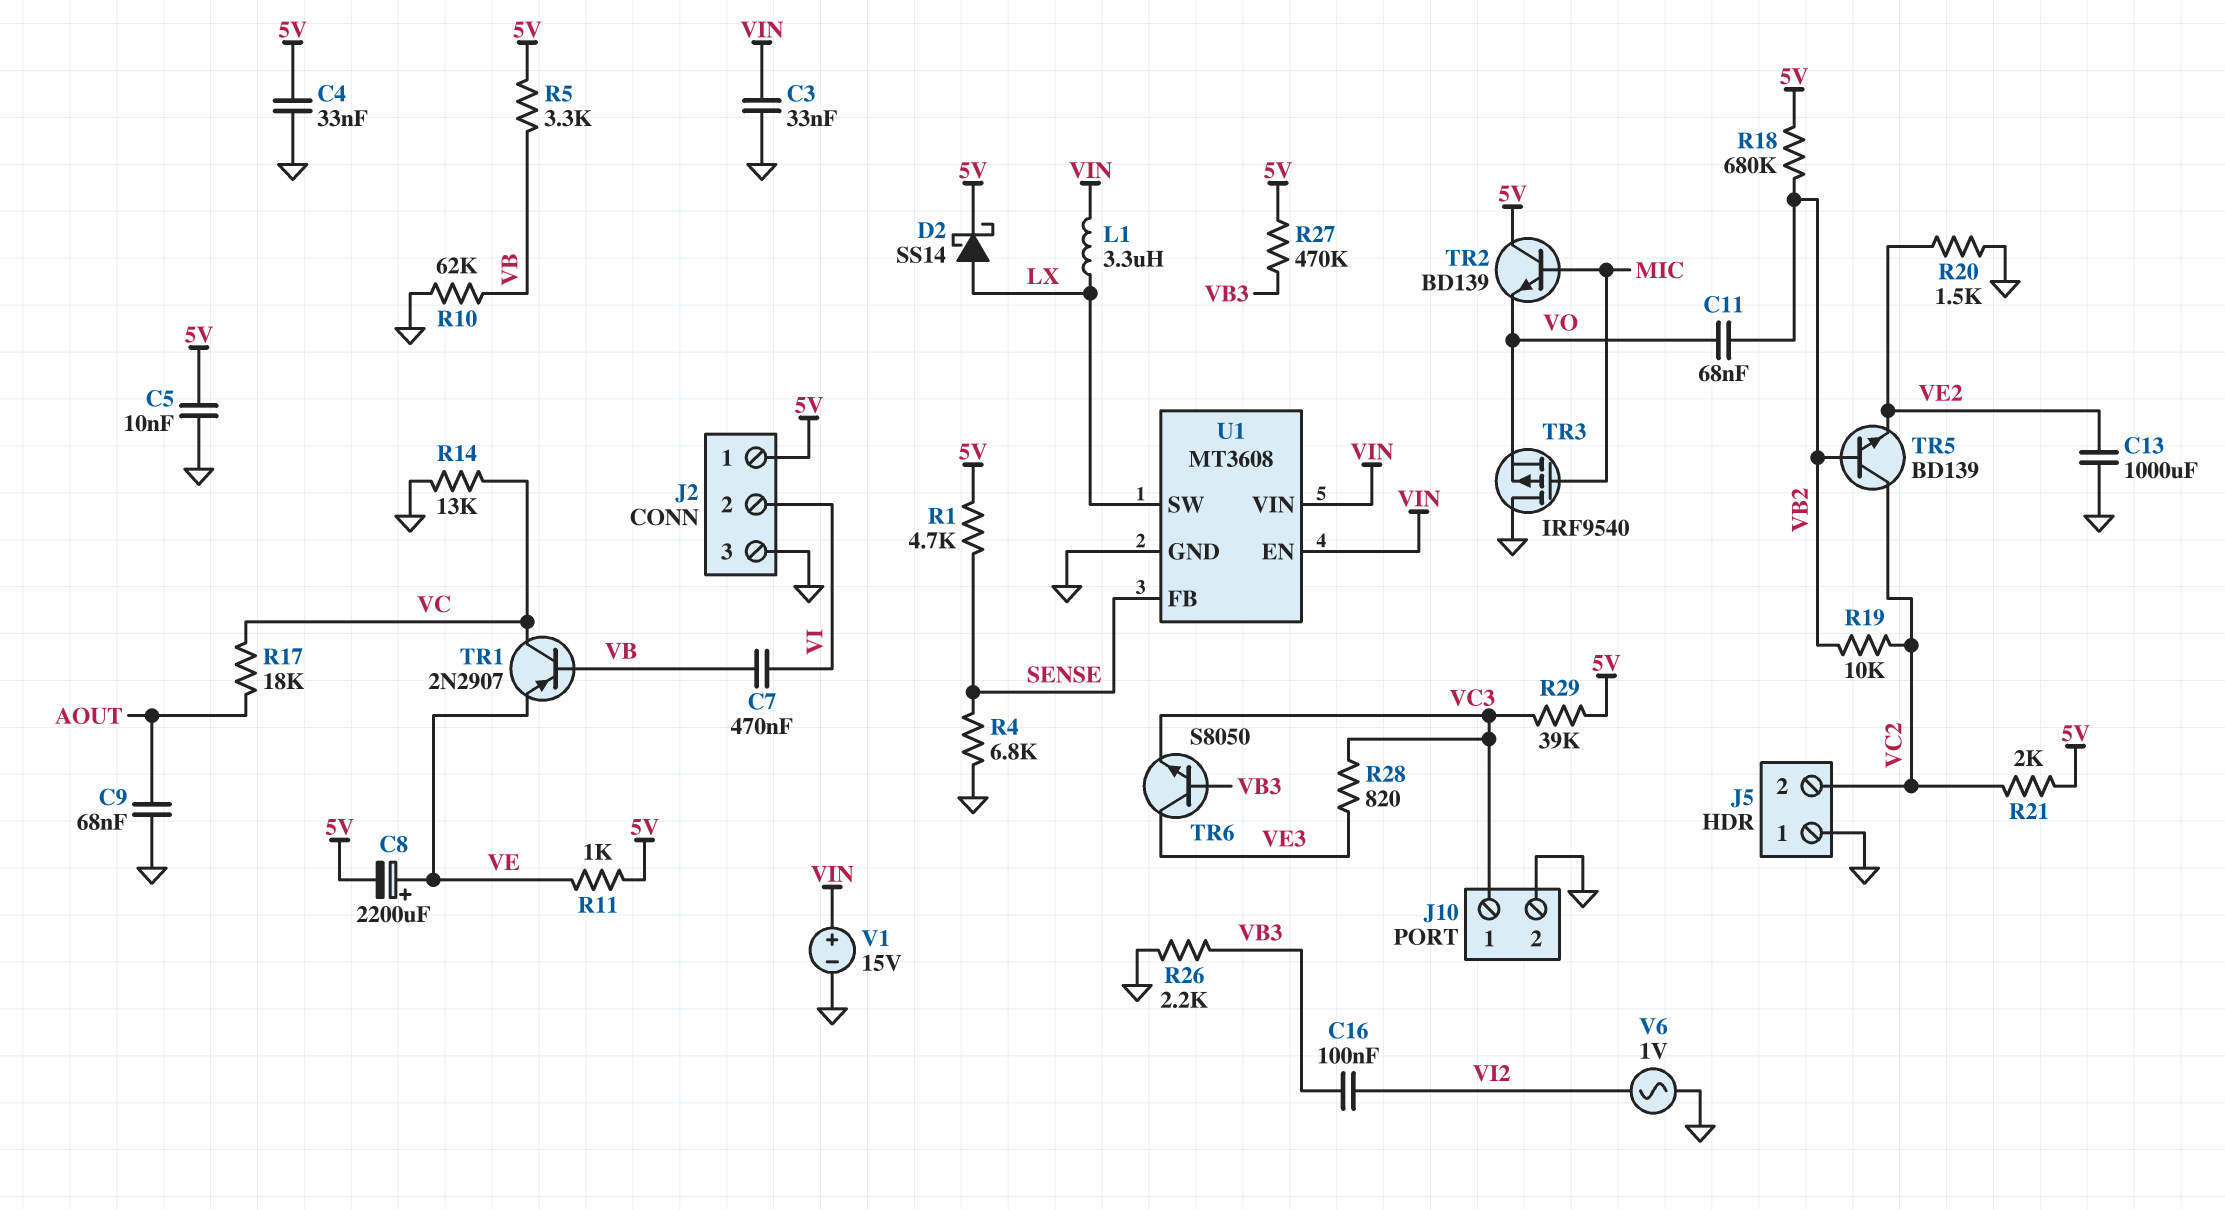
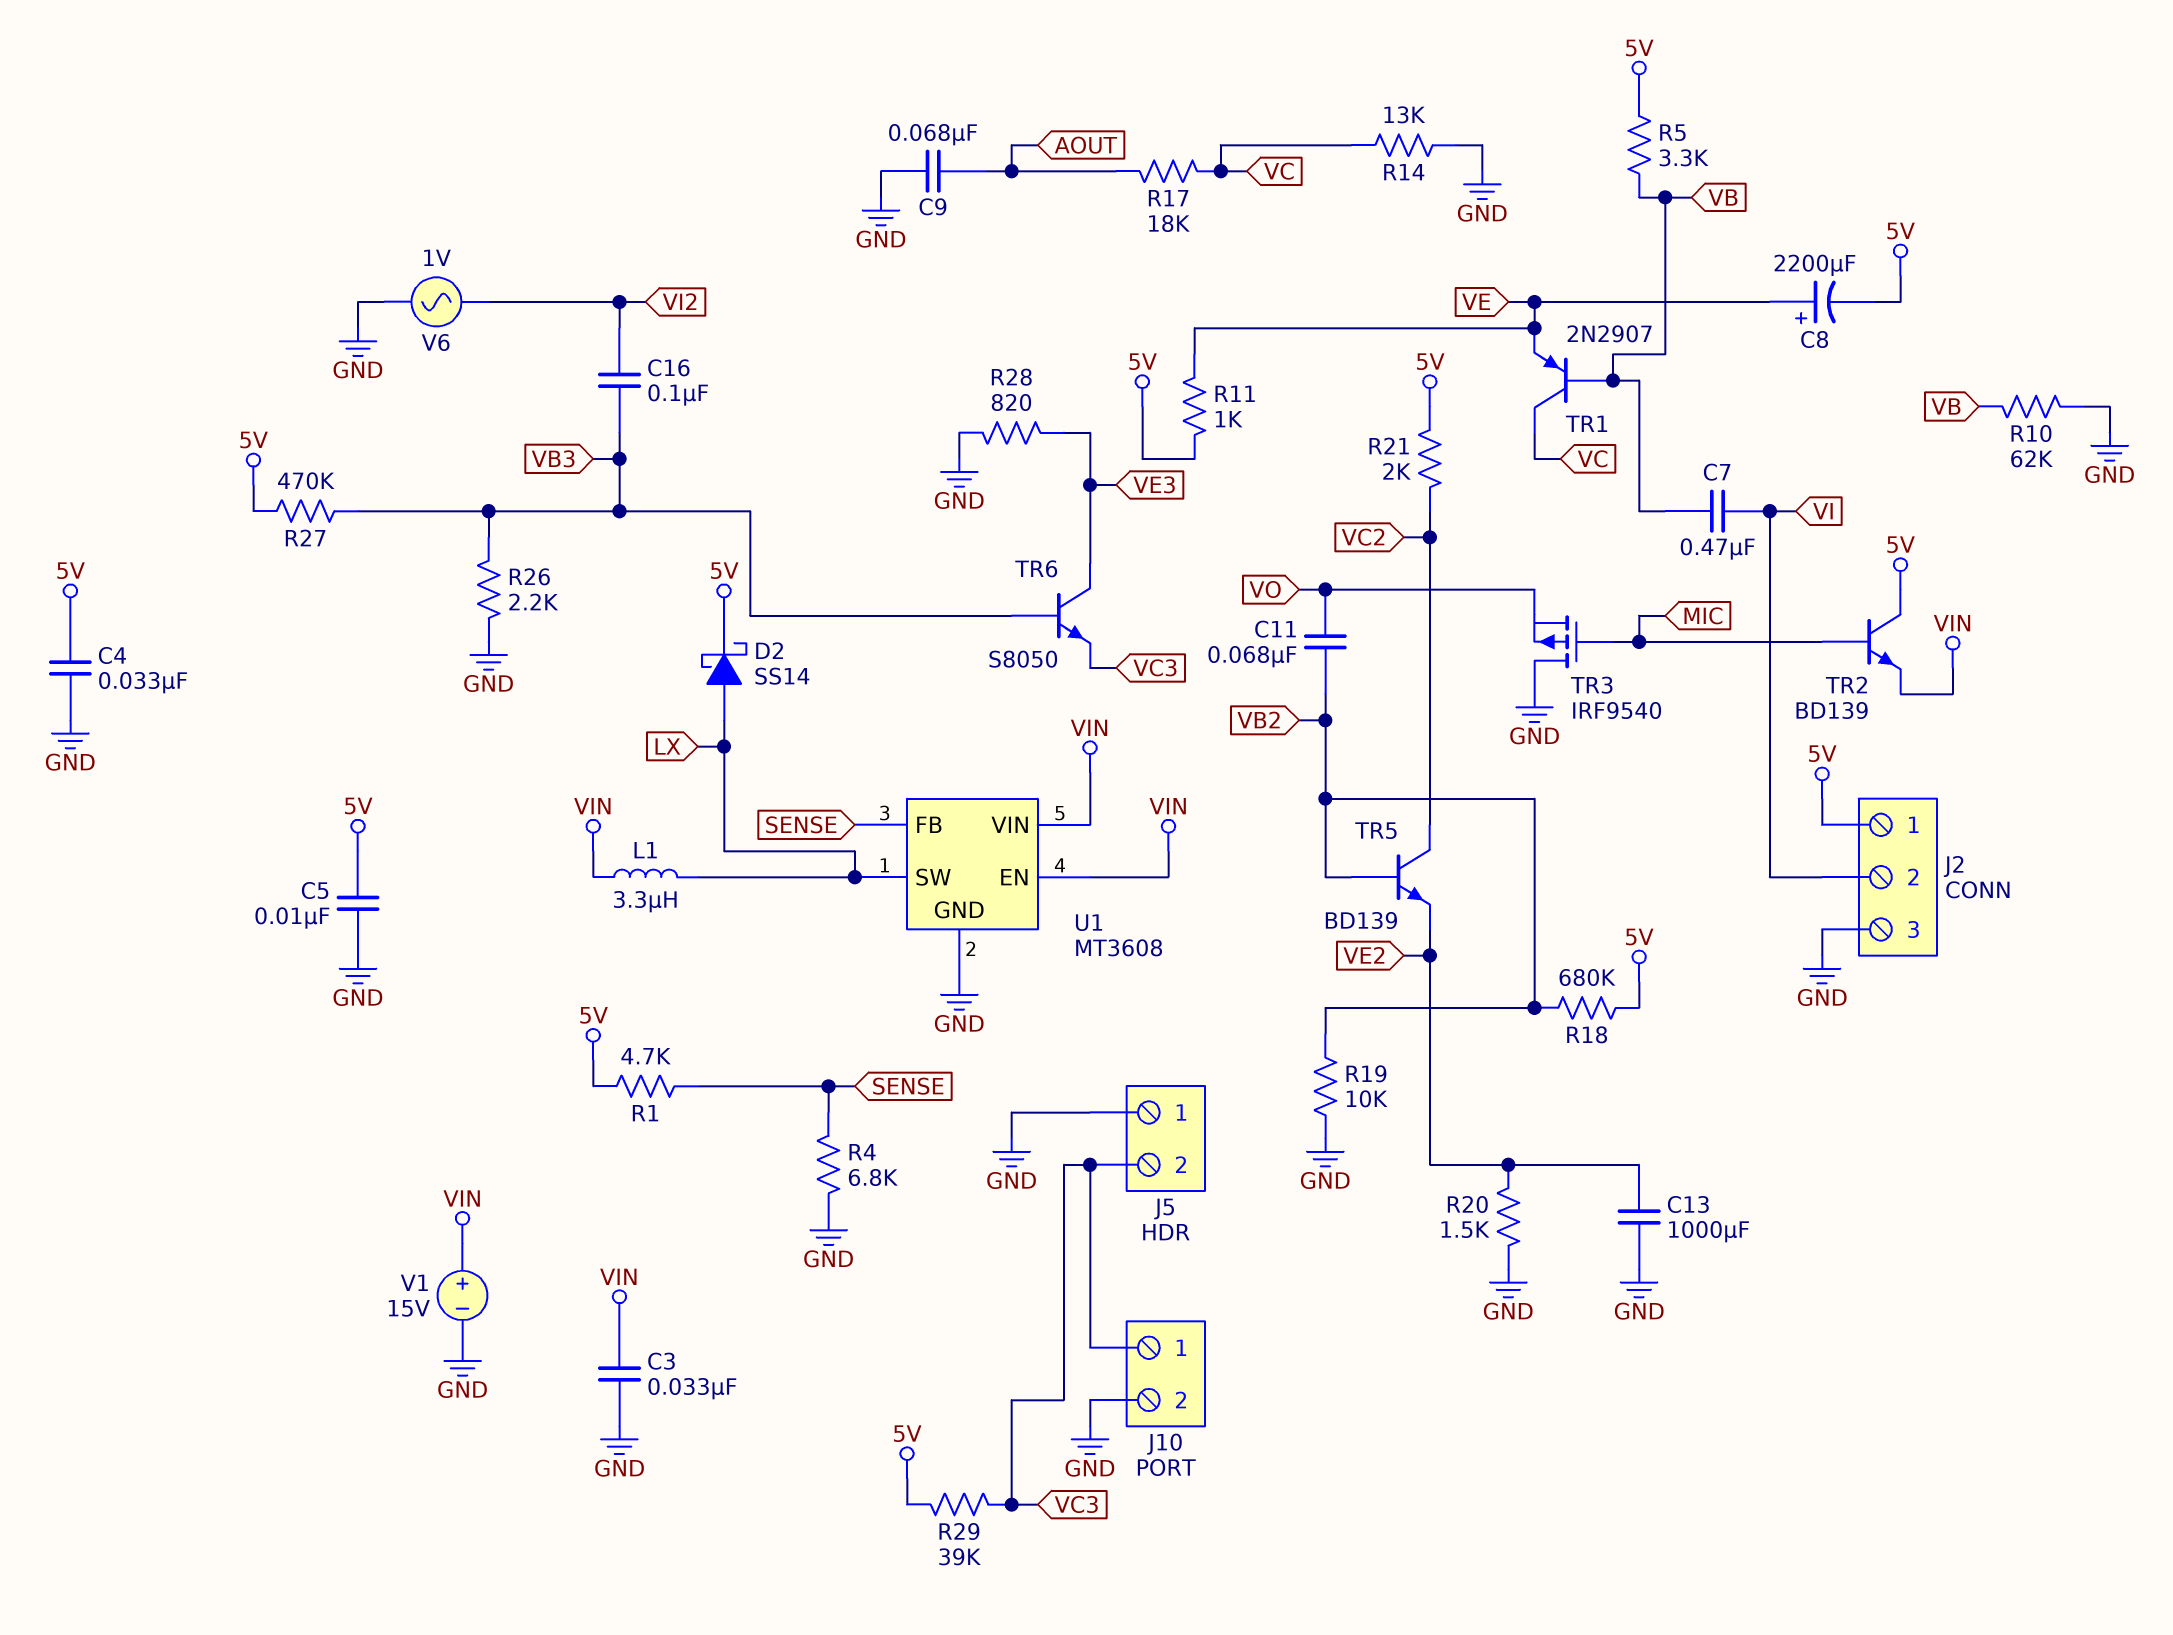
J5 pin 2: VC2 -> VC3
R19: 10k (VB2, VC2) -> 10k (GND, VB2)
R28: 820 (VC3, VE3) -> 820 (GND, VE3)
TR2: NPN BD139 (B MIC, C 5V, E VO) -> NPN BD139 (B MIC, C 5V, E VIN)

